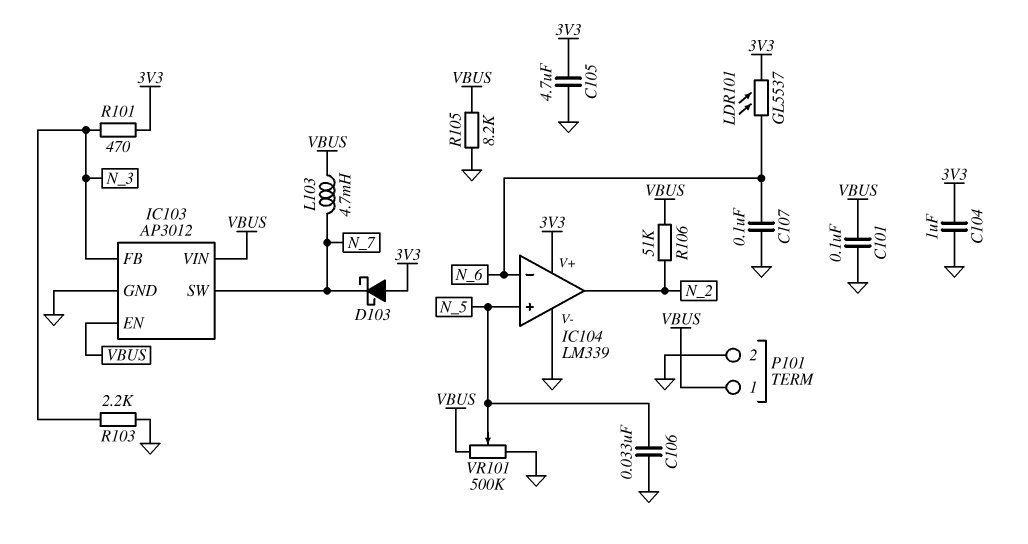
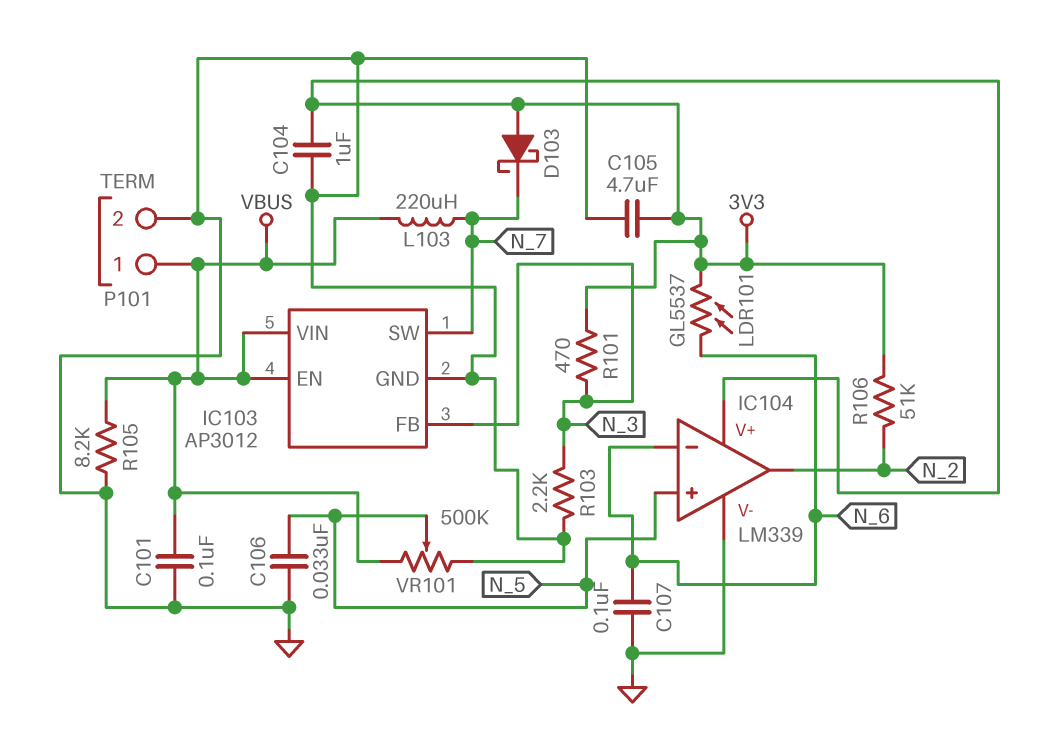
L103: 4.7mH (N_7, VBUS) -> 220uH (N_7, VBUS)
R106: 51k (N_2, VBUS) -> 51k (3V3, N_2)

